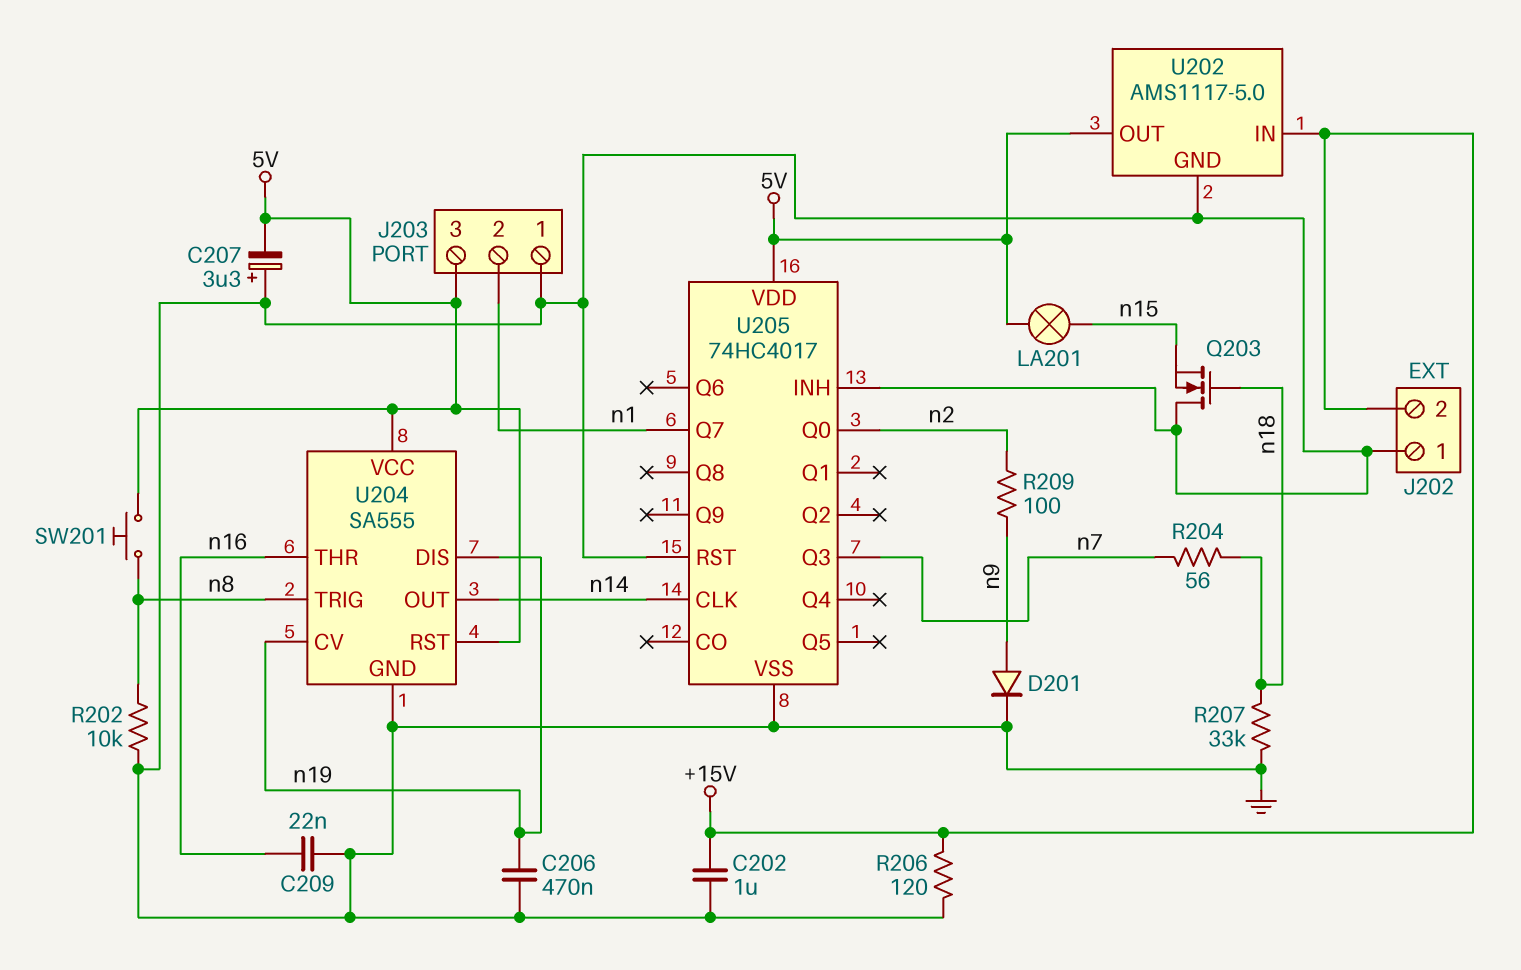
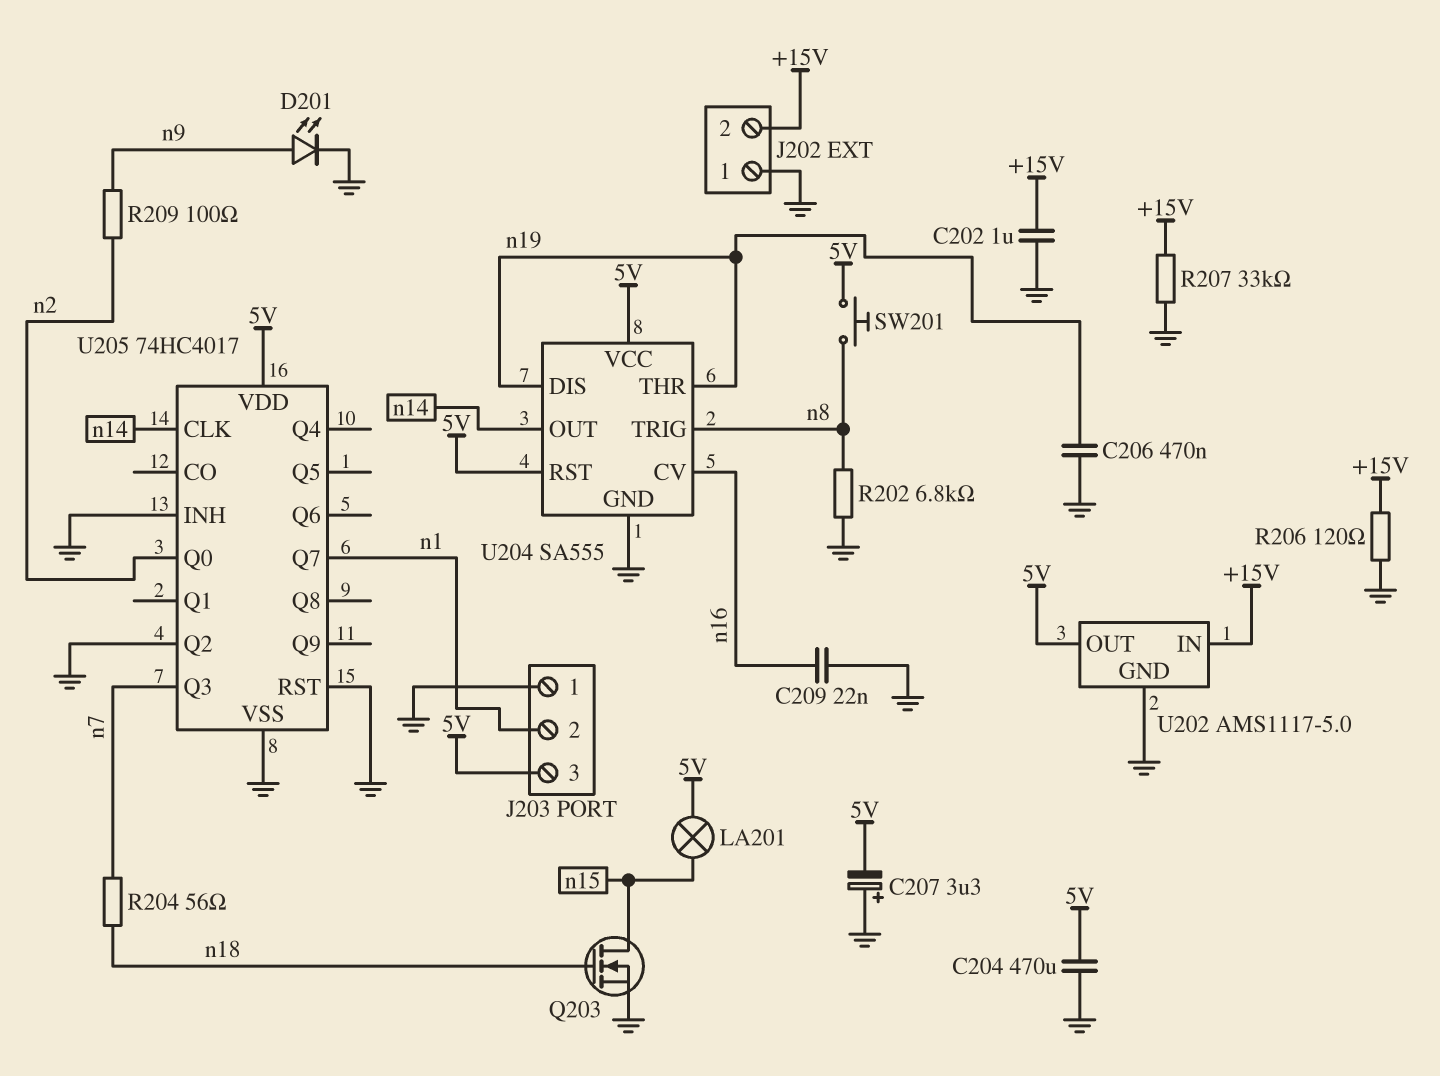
C204: none -> 470uF (5V, GND)
D201: diode (A n9, K GND) -> LED (A n9, K GND)
Q203: NMOS (G n18, D GND, S n15) -> NMOS (G n18, D n15, S GND)
R202: 10k (GND, n8) -> 6.8k (GND, n8)
R207: 33k (GND, n18) -> 33k (+15V, GND)
U204 pin CV: n19 -> n16
U204 pin THR: n16 -> n19
U205 pin Q2: none -> GND

